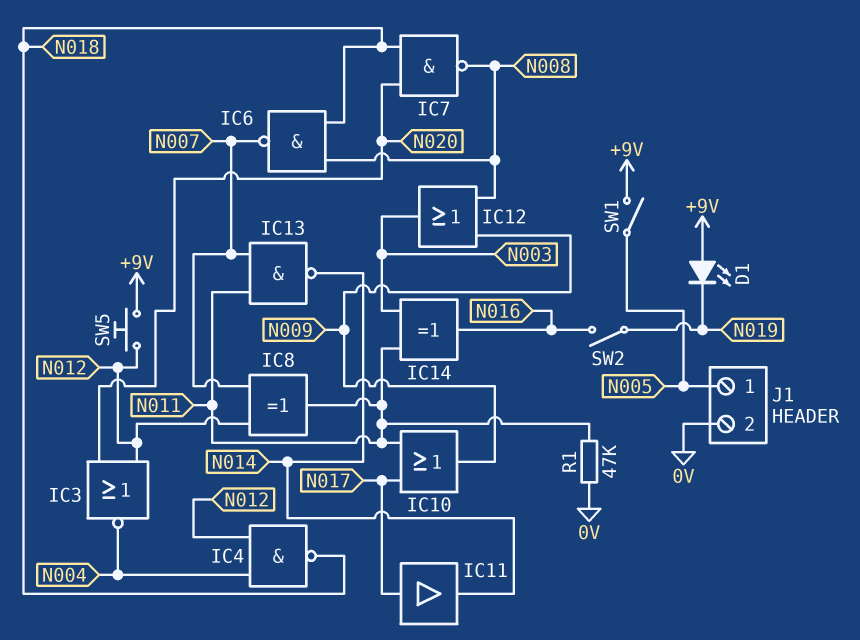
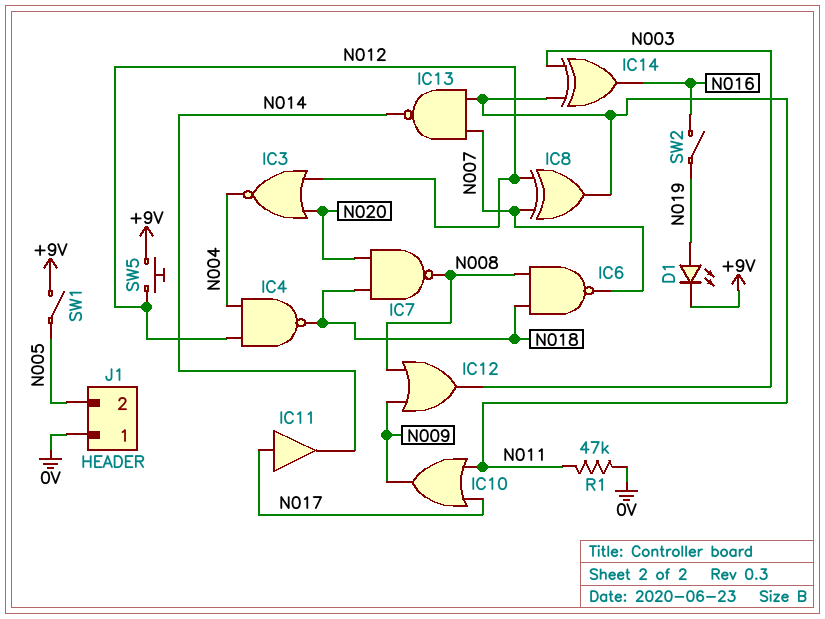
D1: LED (A +9V, K N019) -> LED (A N019, K +9V)
J1 pin 1: N005 -> 0V
J1 pin 2: 0V -> N005

